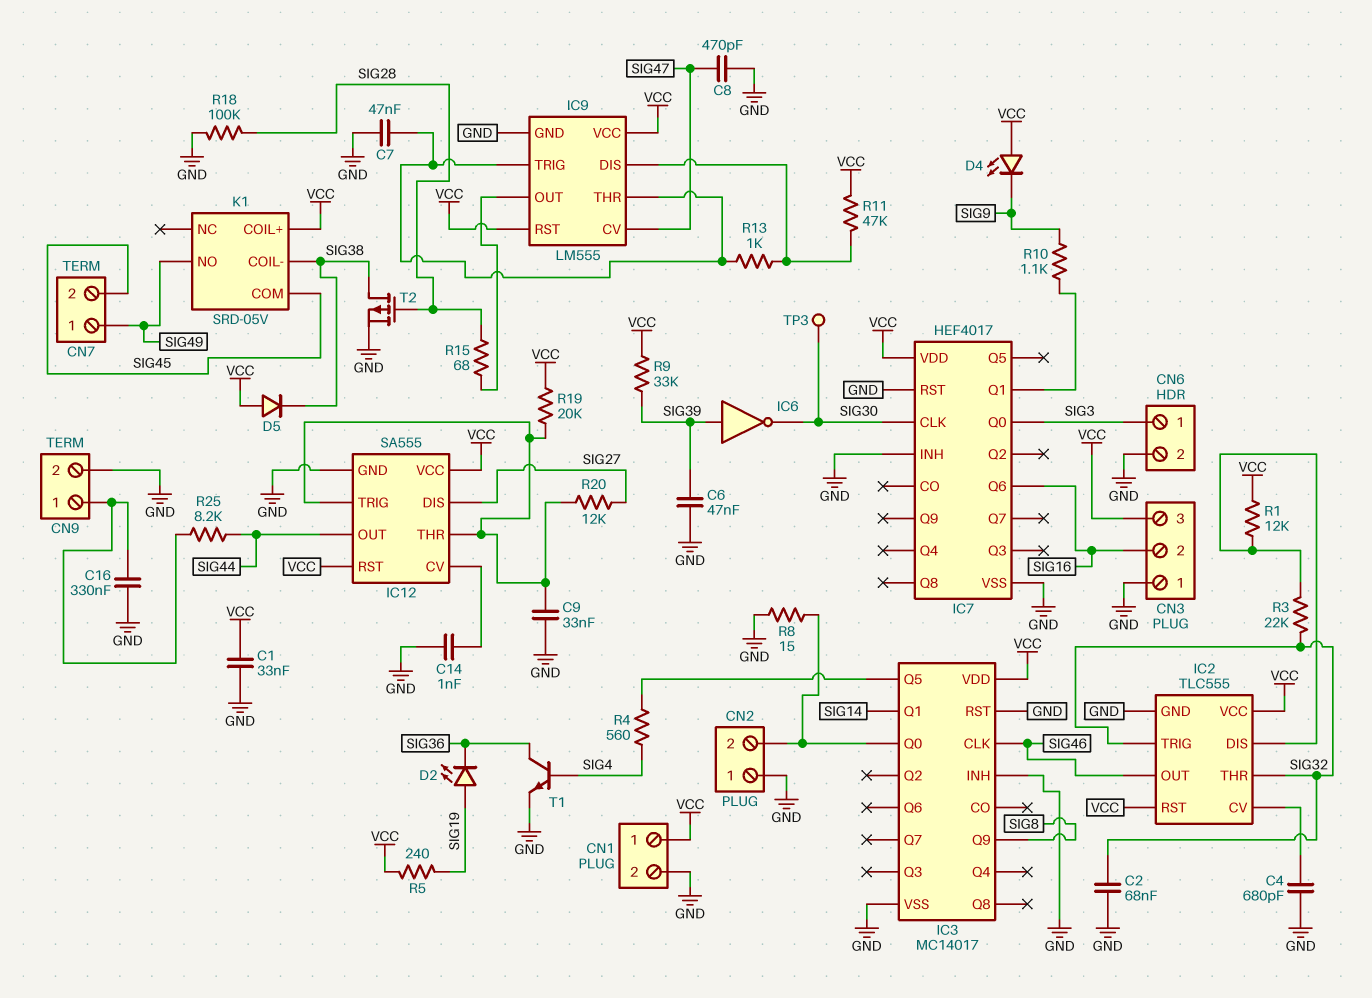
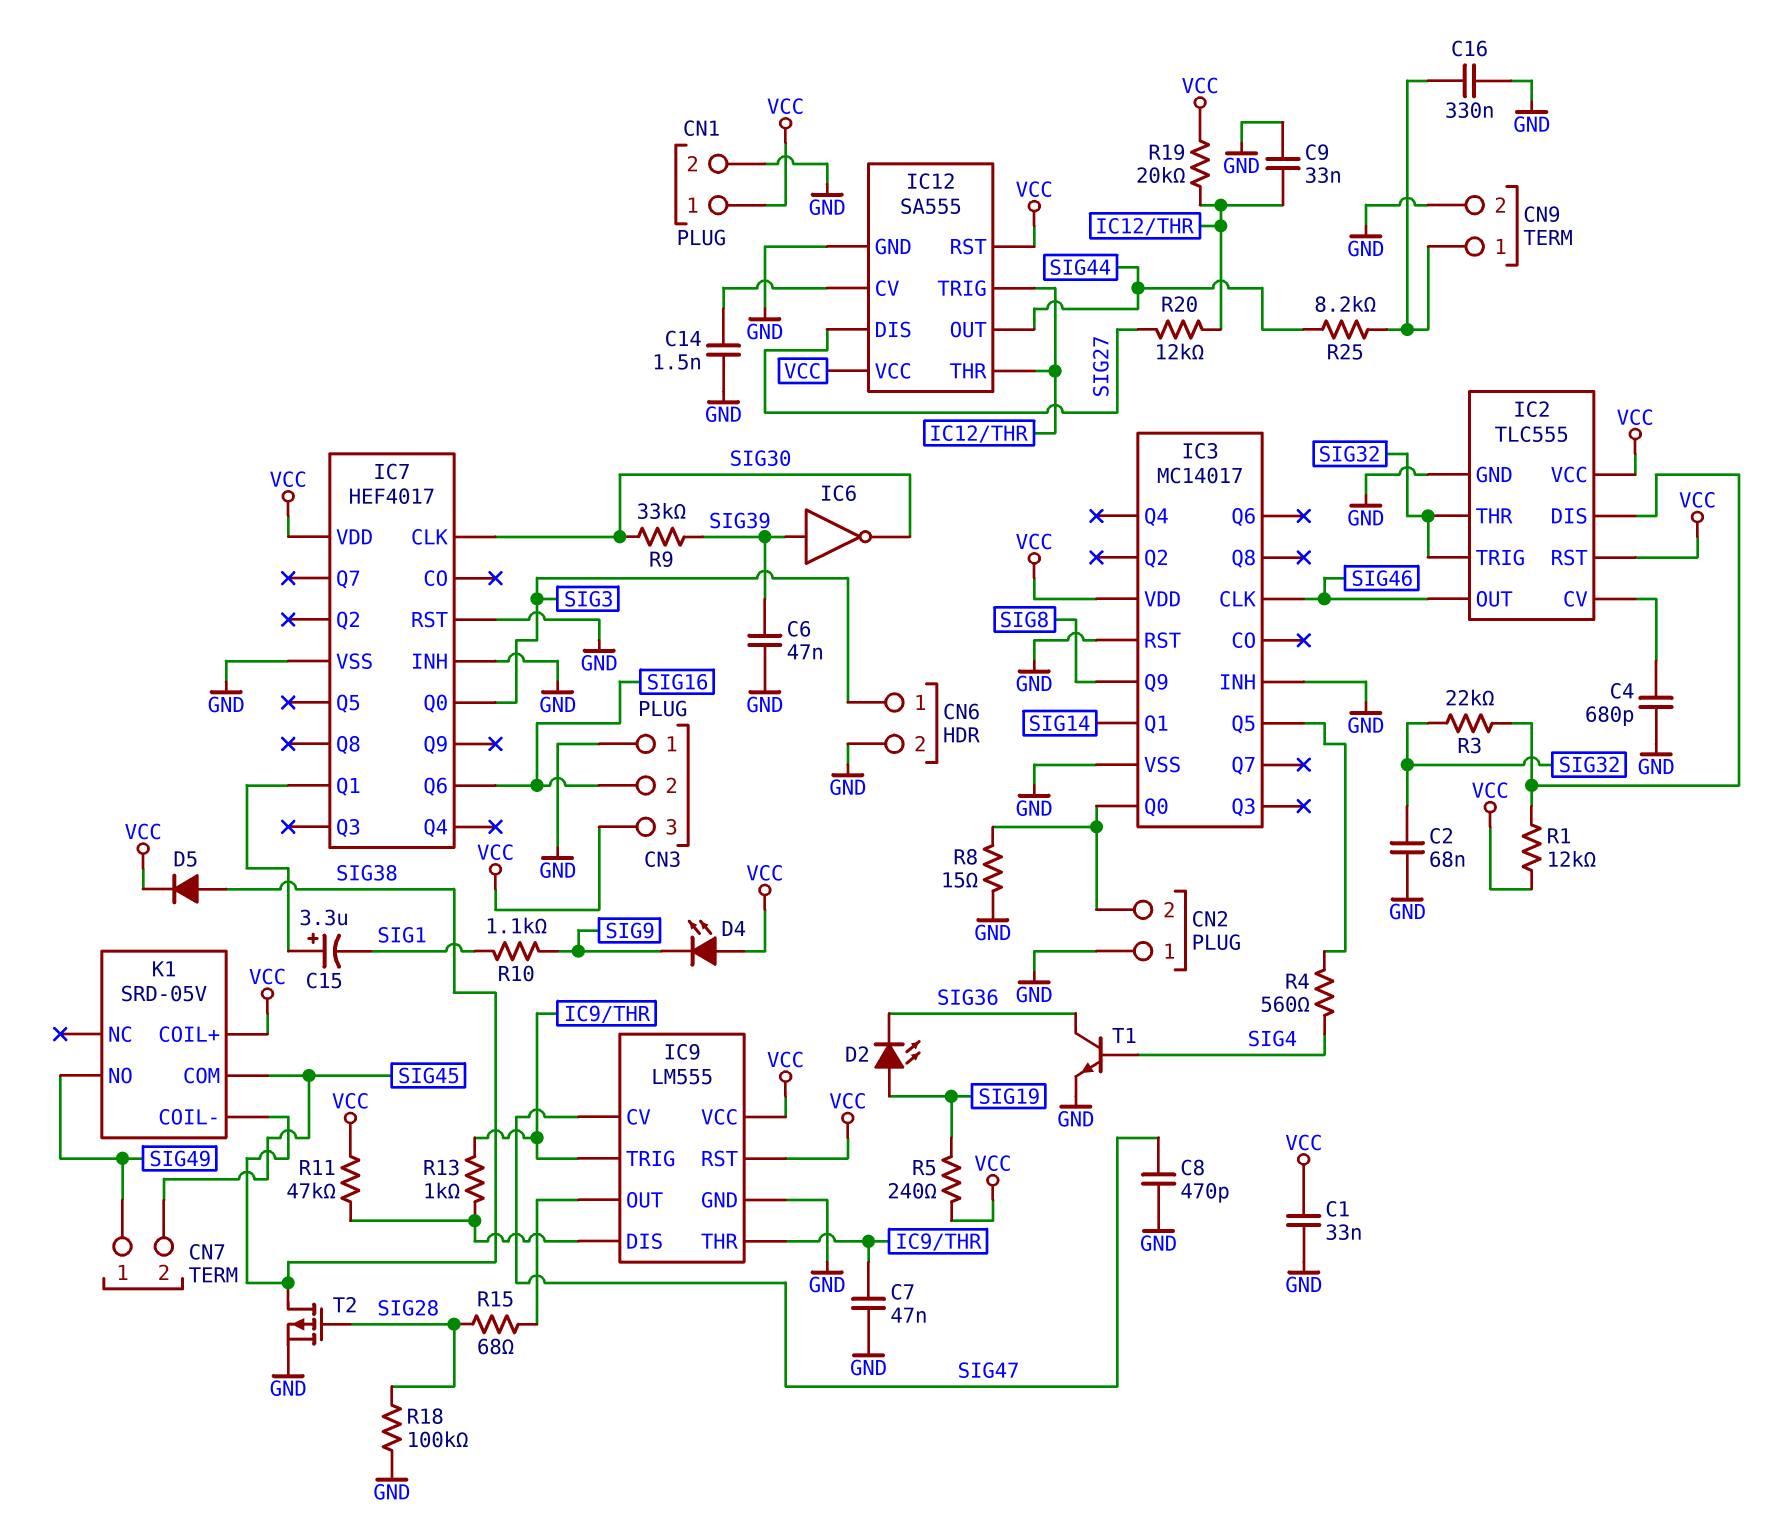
C14: 1nF (GND, IC12/CV) -> 1.5nF (GND, IC12/CV)
C15: none -> 3.3uF (plus IC7/Q1, minus SIG1)
D5: diode (A VCC, K SIG38) -> diode (A SIG38, K VCC)
R9: 33k (SIG39, VCC) -> 33k (SIG30, SIG39)
R10: 1.1k (IC7/Q1, SIG9) -> 1.1k (SIG1, SIG9)
TP3: test point (SIG30) -> none

